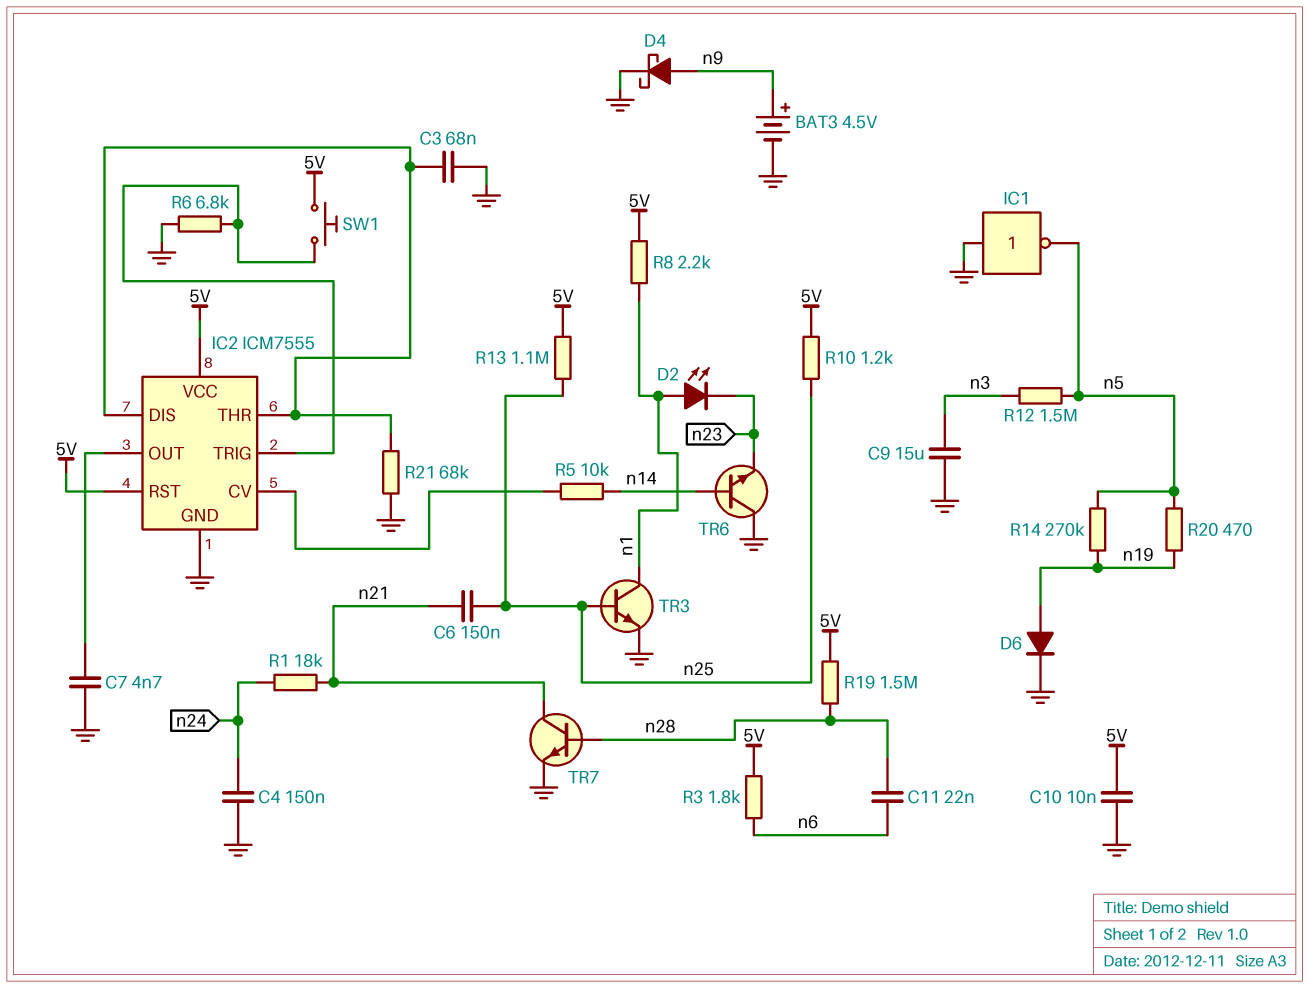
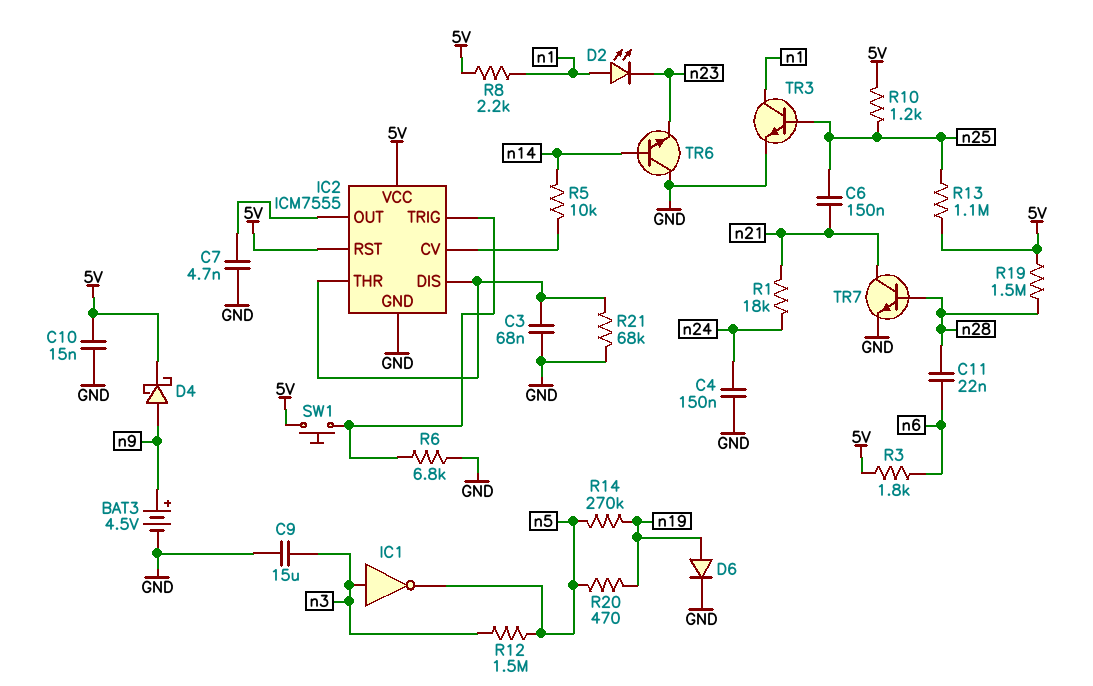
C10: 10nF (5V, GND) -> 15nF (5V, GND)
D4: schottky (A n9, K GND) -> schottky (A n9, K 5V)
IC1: NOT (in GND, out n5) -> NOT (in n3, out n5)

